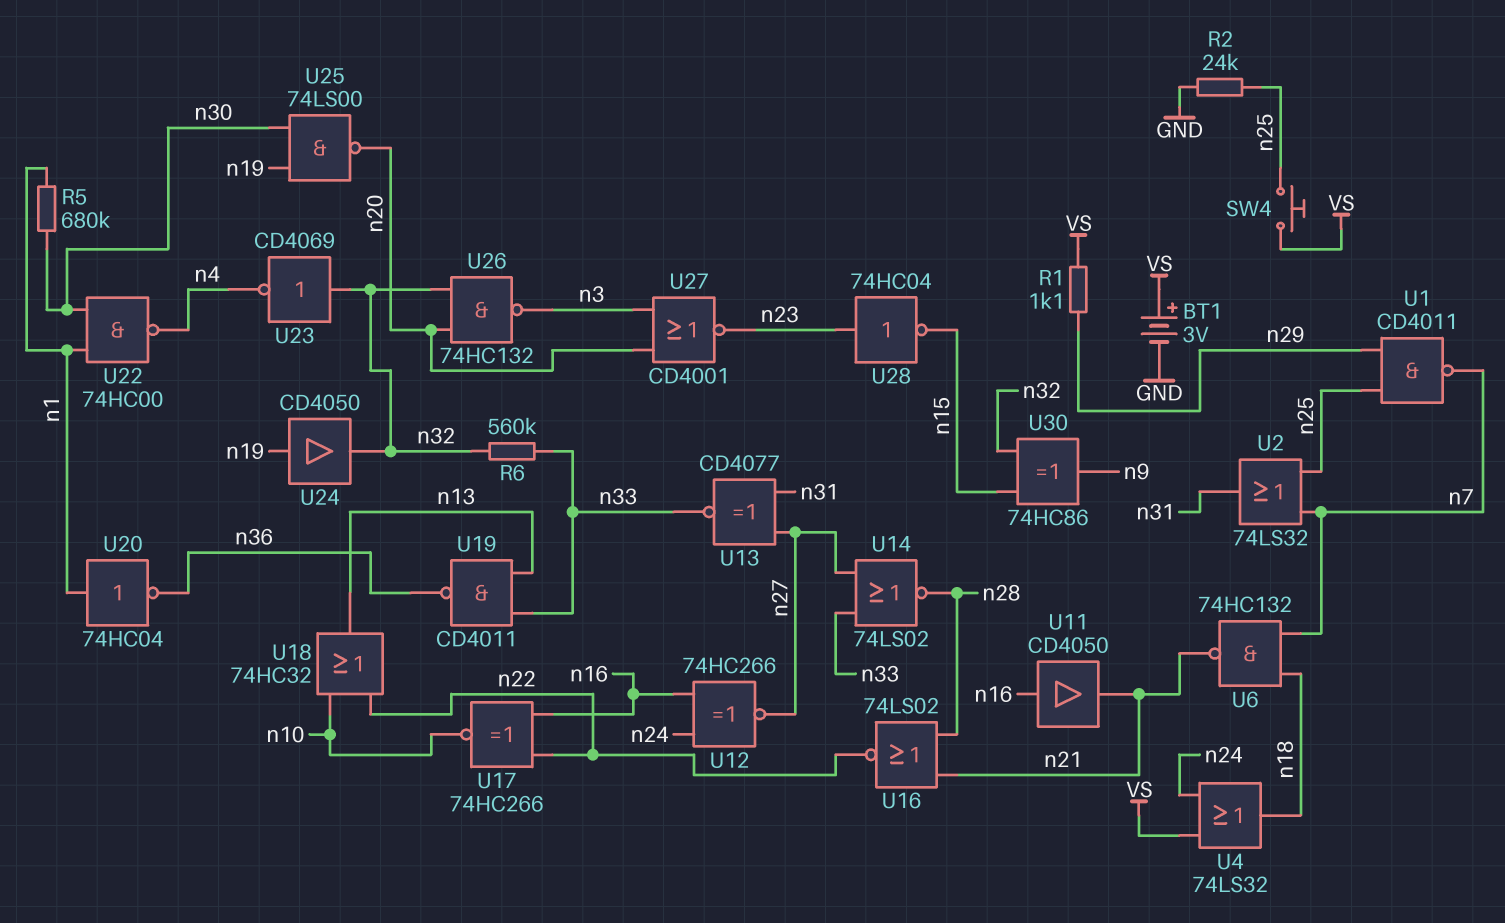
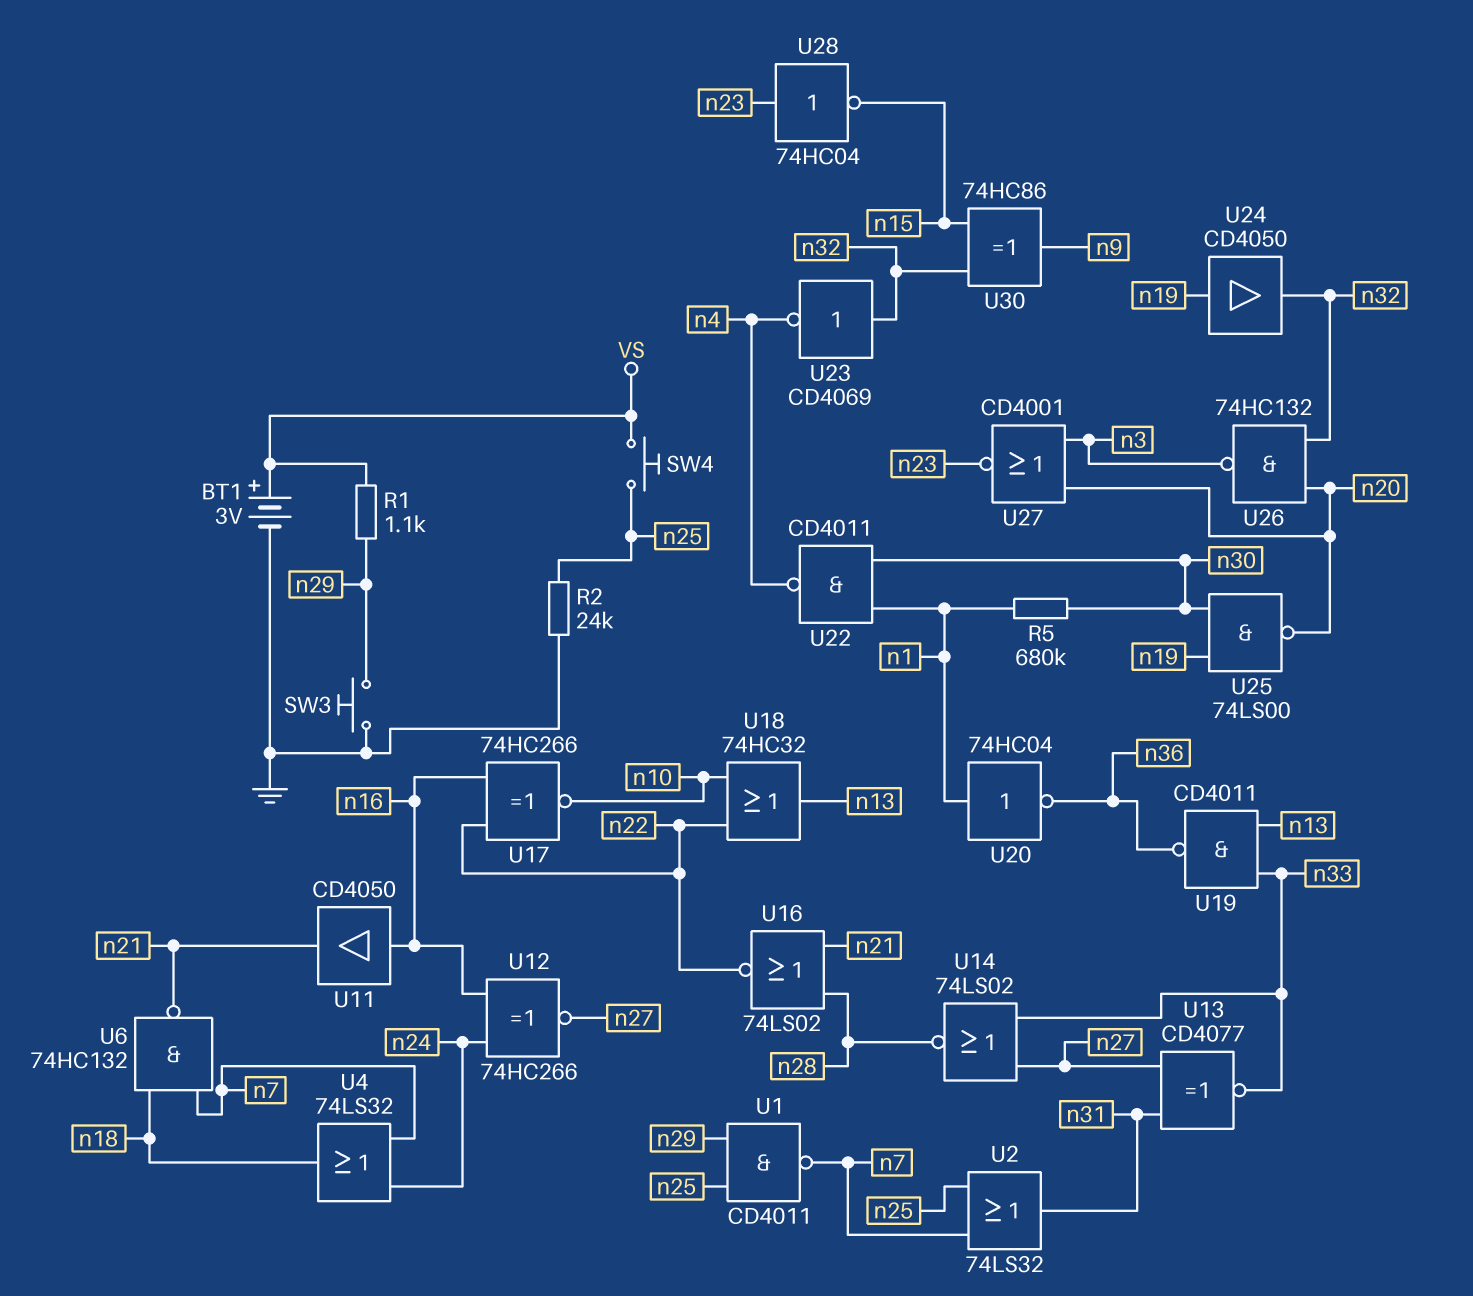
R6: 560k (n32, n33) -> none
SW3: none -> button (GND, n29)
U4: OR 74LS32 (in VS, in n24, out n18) -> OR 74LS32 (in n7, in n24, out n18)
U22: NAND 74HC00 (in n1, in n30, out n4) -> NAND CD4011 (in n1, in n30, out n4)

